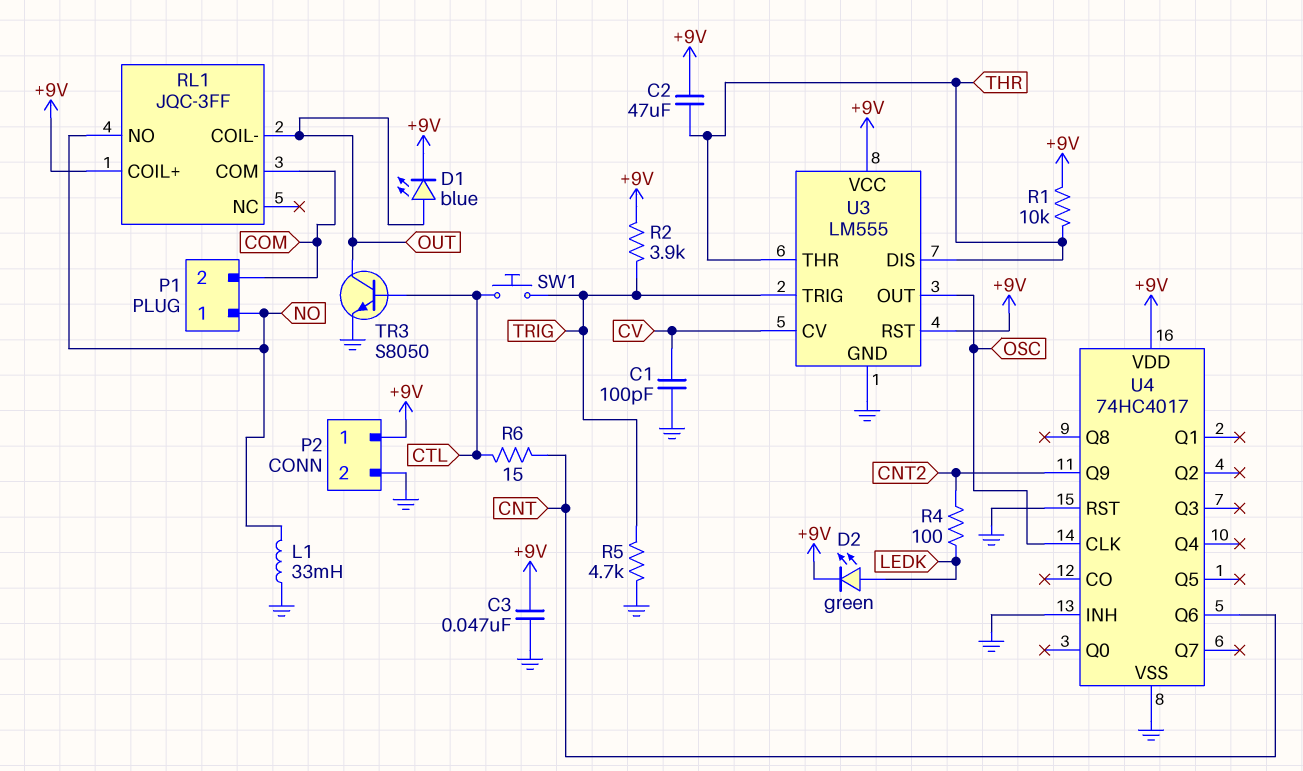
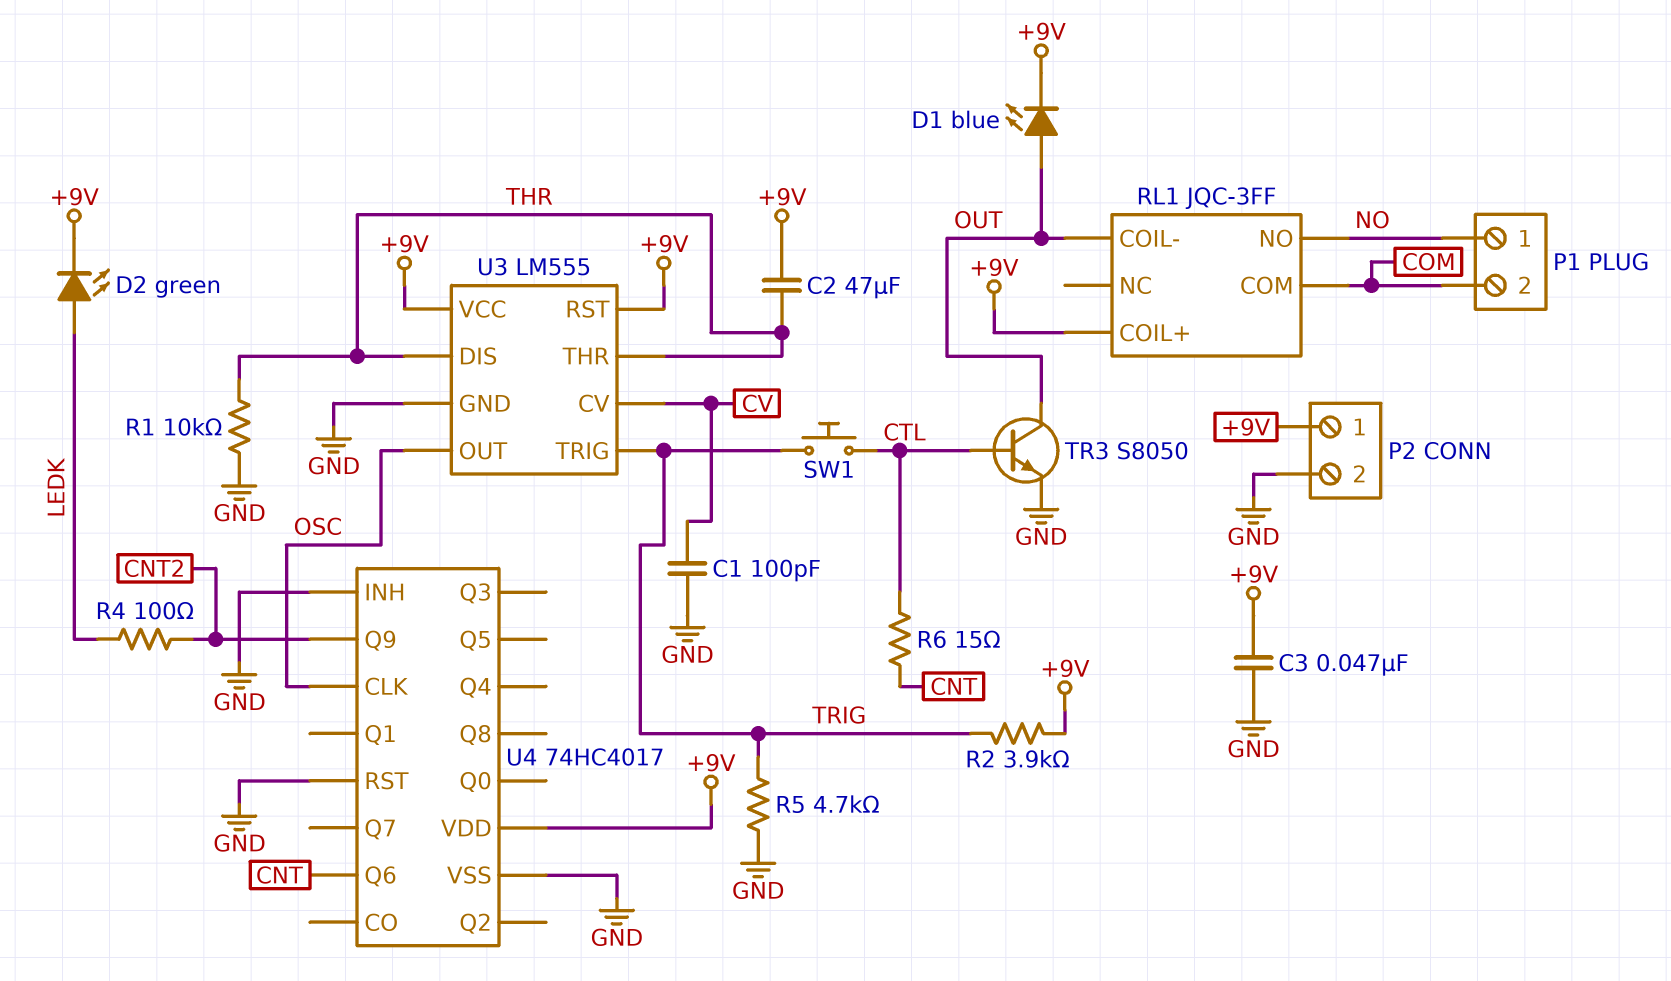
L1: 33mH (GND, NO) -> none
R1: 10k (+9V, THR) -> 10k (GND, THR)

